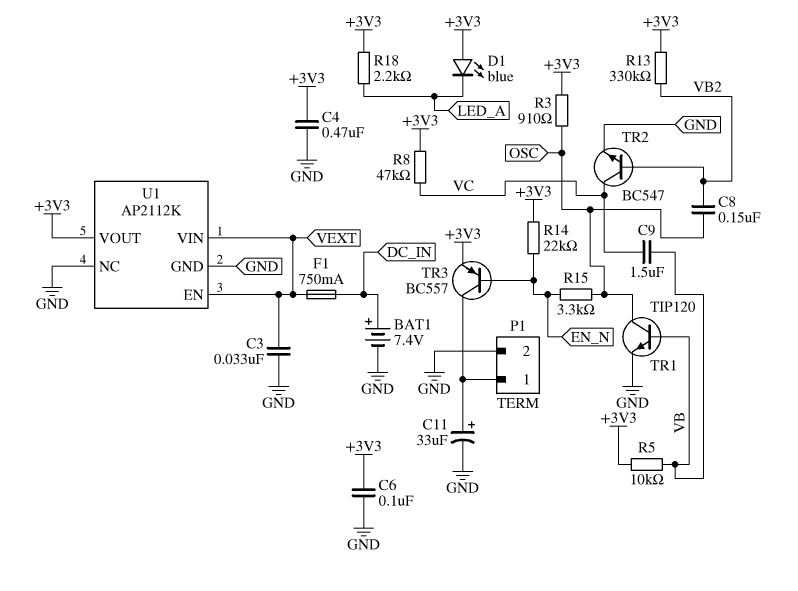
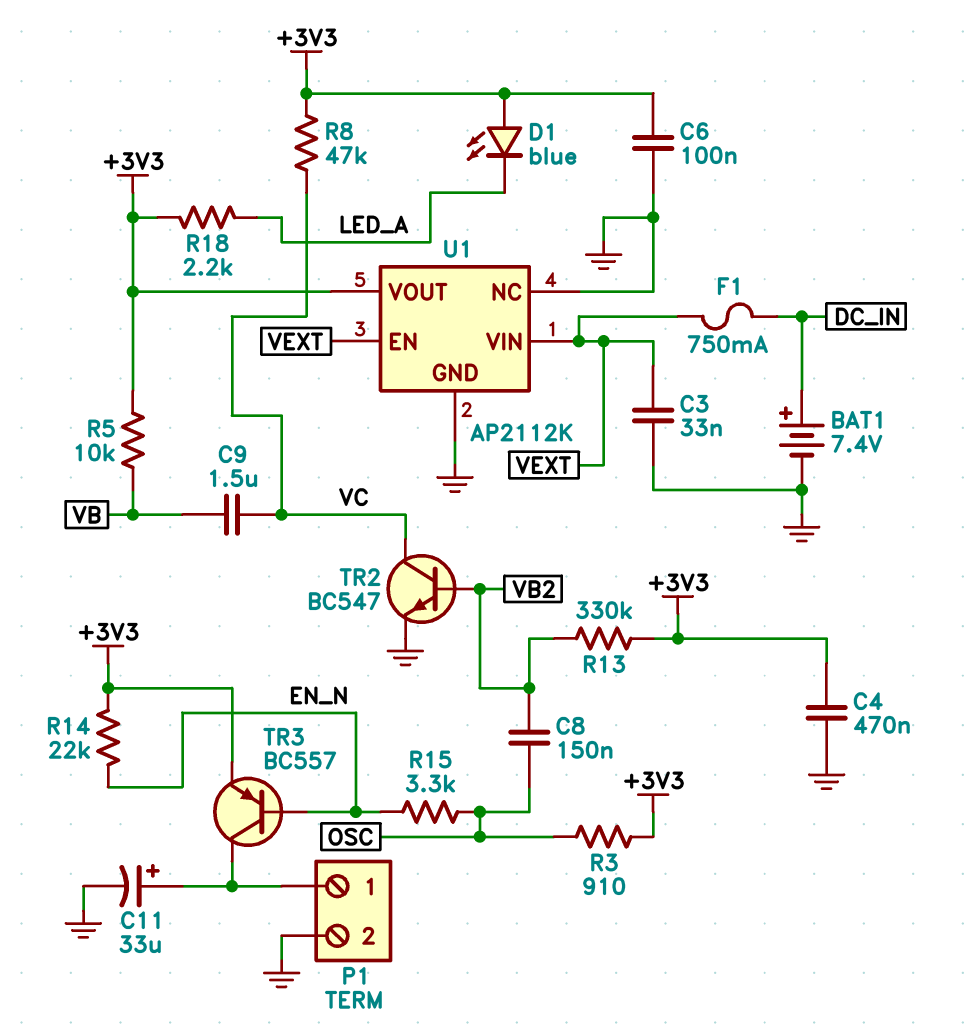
TR1: NPN TIP120 (B VB, C OSC, E GND) -> none

